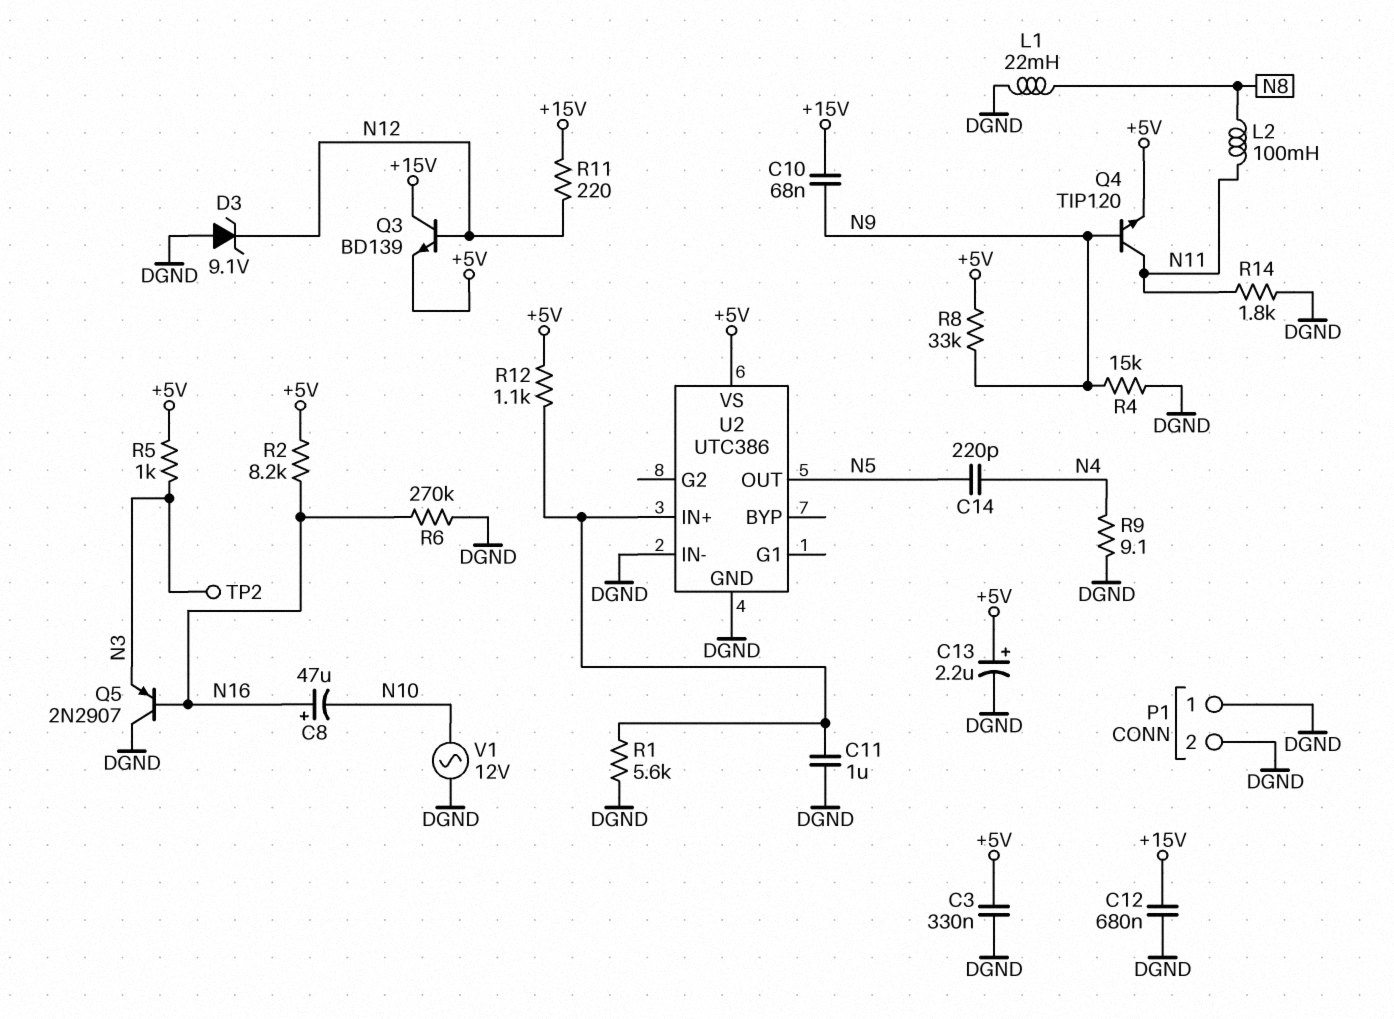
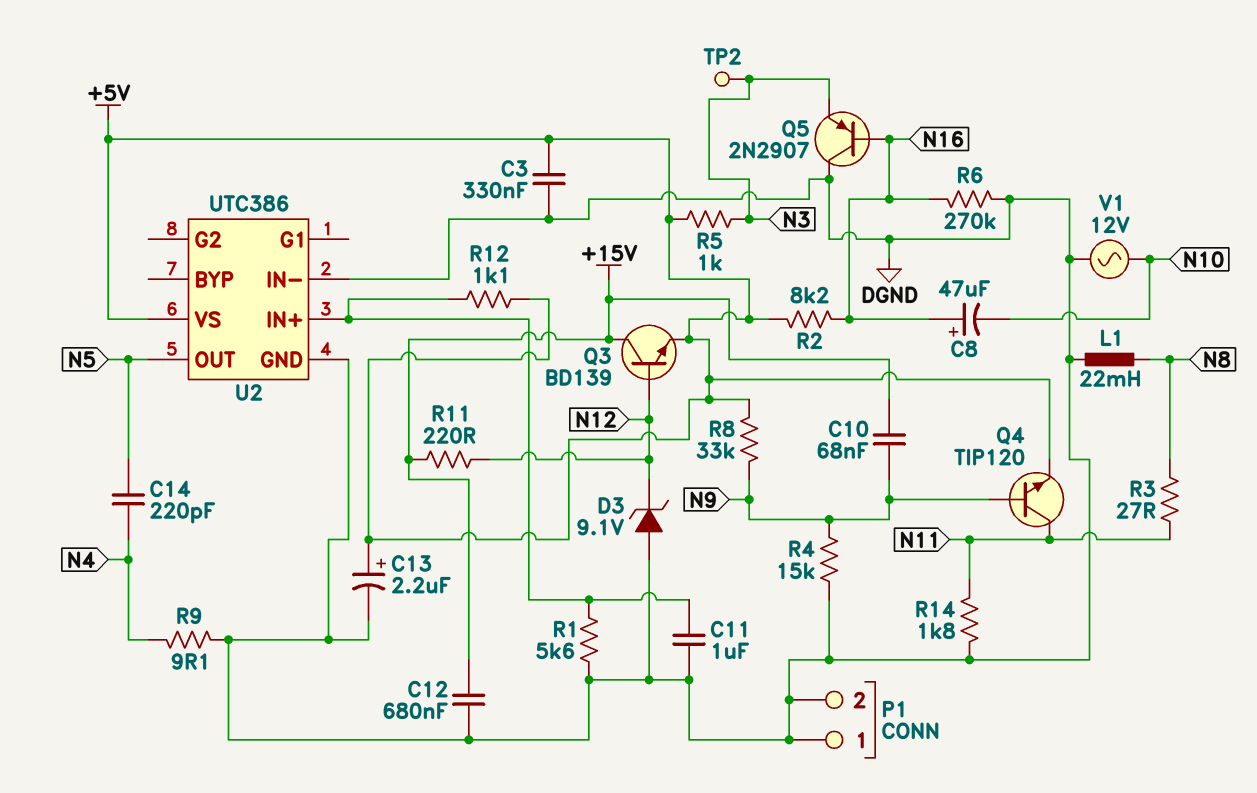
L2: 100mH (N8, N11) -> none
R3: none -> 27 (N8, N11)

